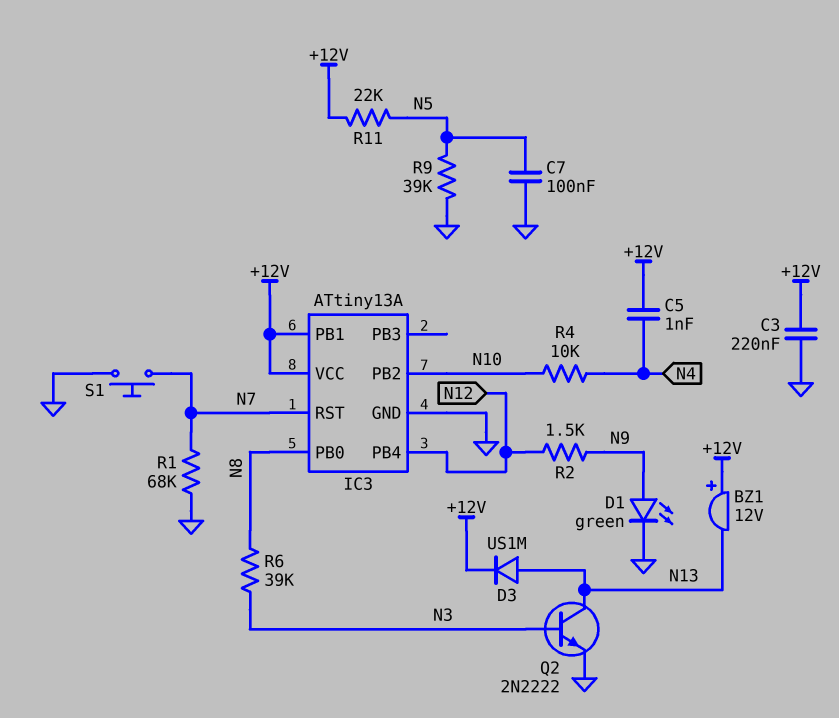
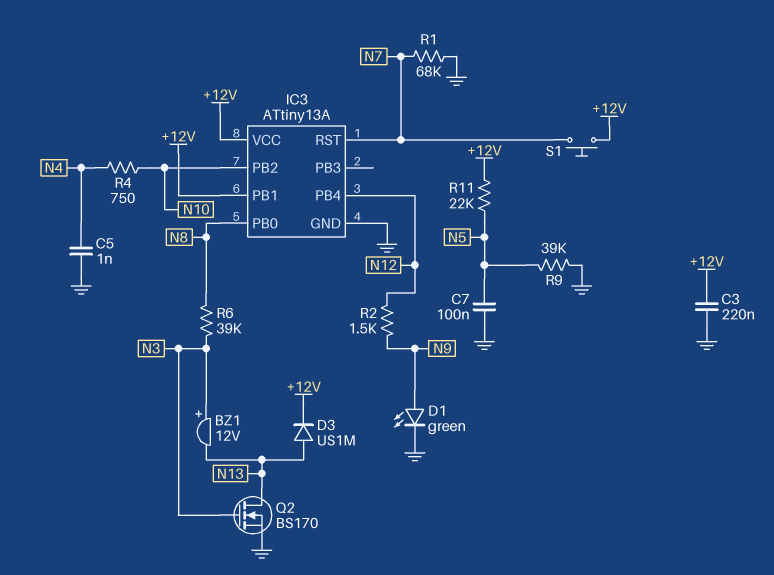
BZ1: buzzer 12V (plus +12V, minus N13) -> buzzer 12V (plus N3, minus N13)
C5: 1nF (+12V, N4) -> 1nF (GND, N4)
Q2: NPN 2N2222 (B N3, C N13, E GND) -> NMOS BS170 (G N3, D N13, S GND)
R4: 10k (N4, N10) -> 750 (N4, N10)
S1: button (GND, N7) -> button (+12V, N7)

